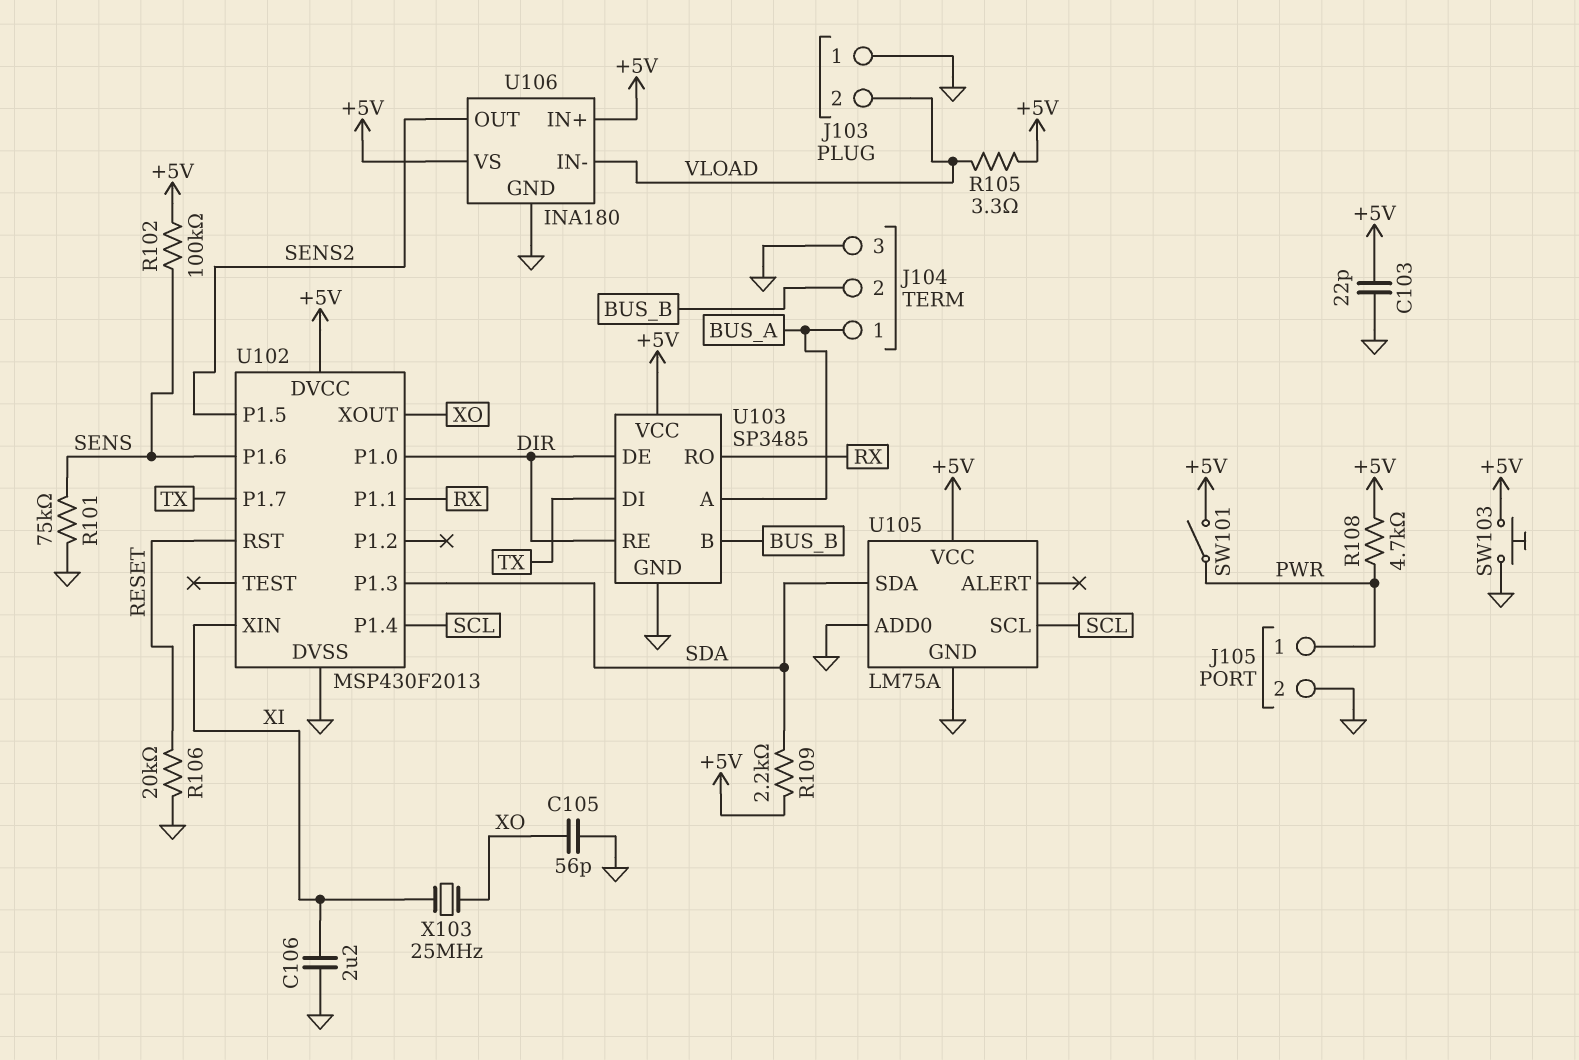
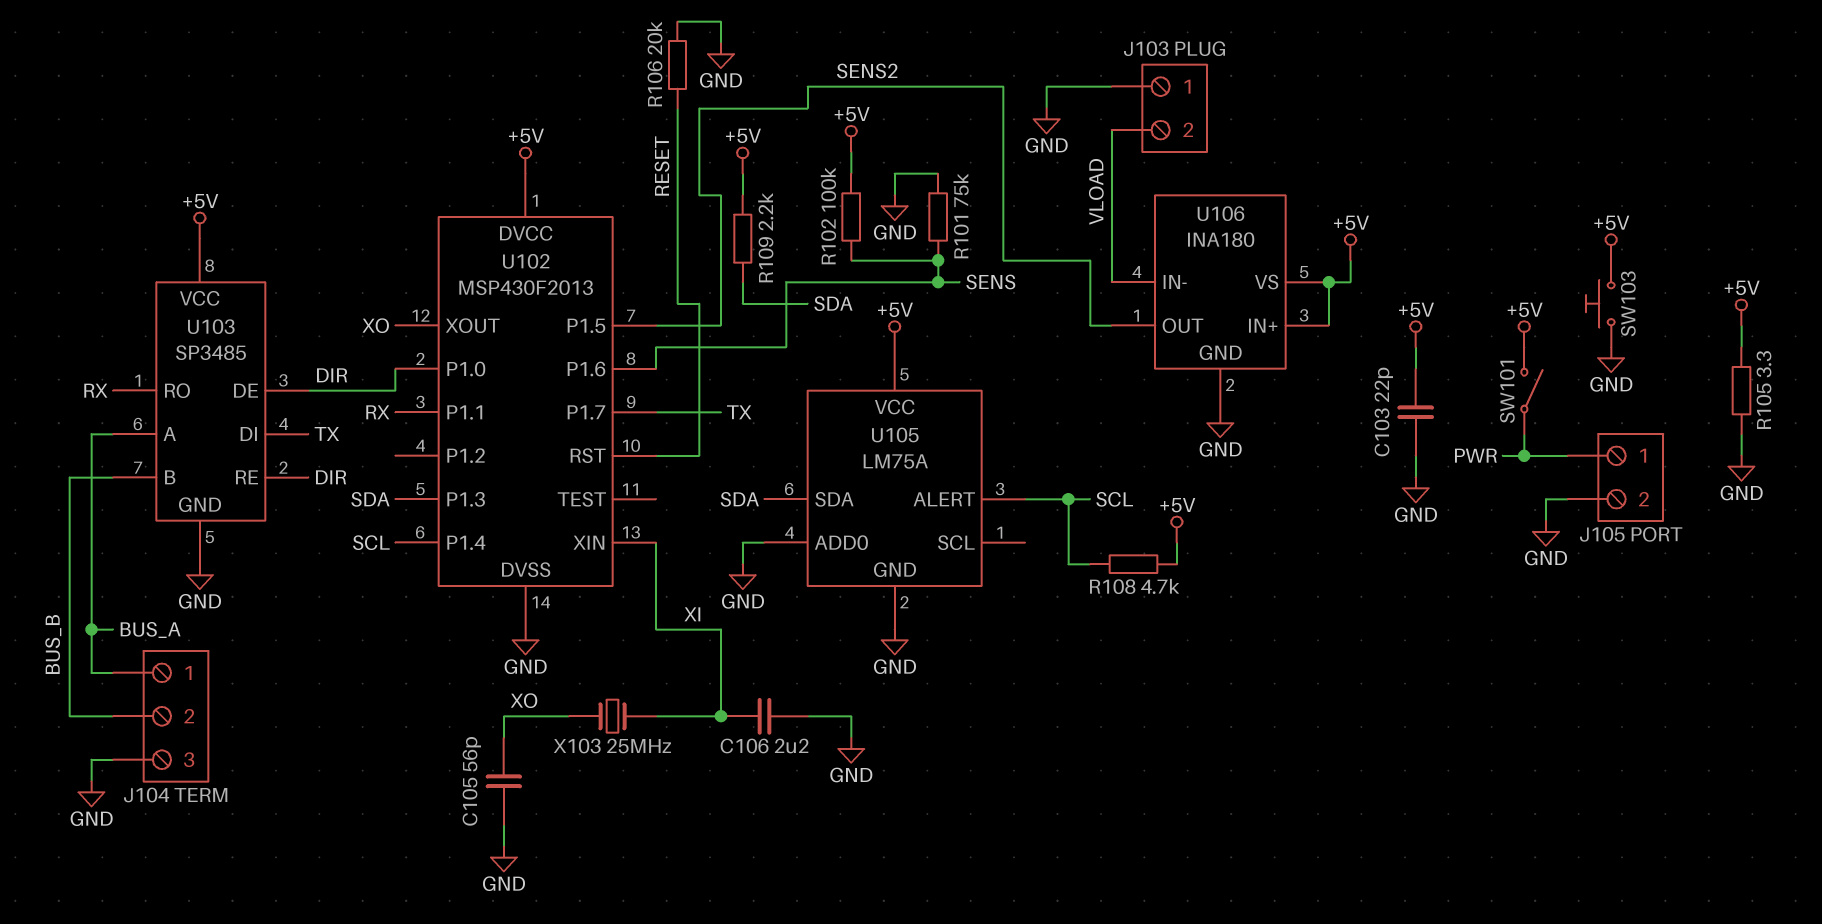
R105: 3.3 (+5V, VLOAD) -> 3.3 (+5V, GND)
R108: 4.7k (+5V, PWR) -> 4.7k (+5V, SCL)
U105 pin ALERT: none -> SCL
U105 pin SCL: SCL -> none

